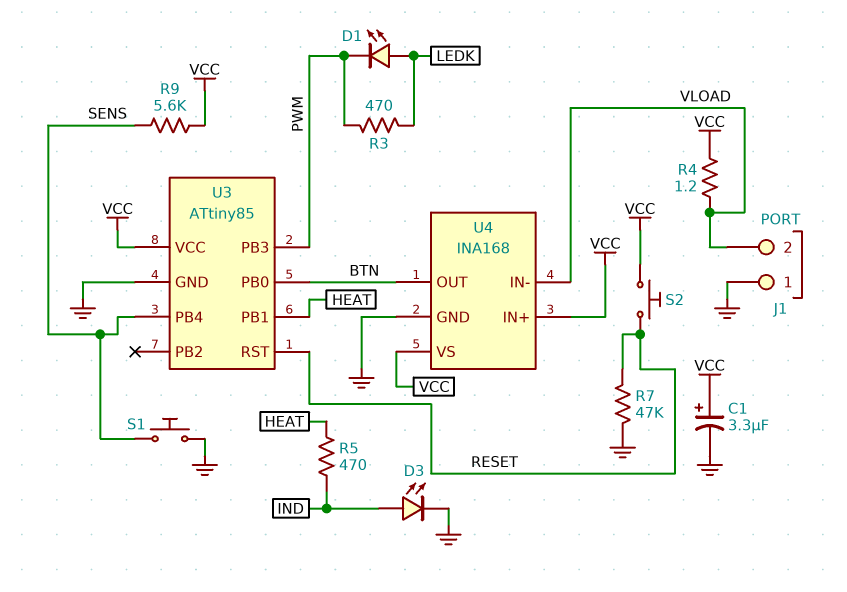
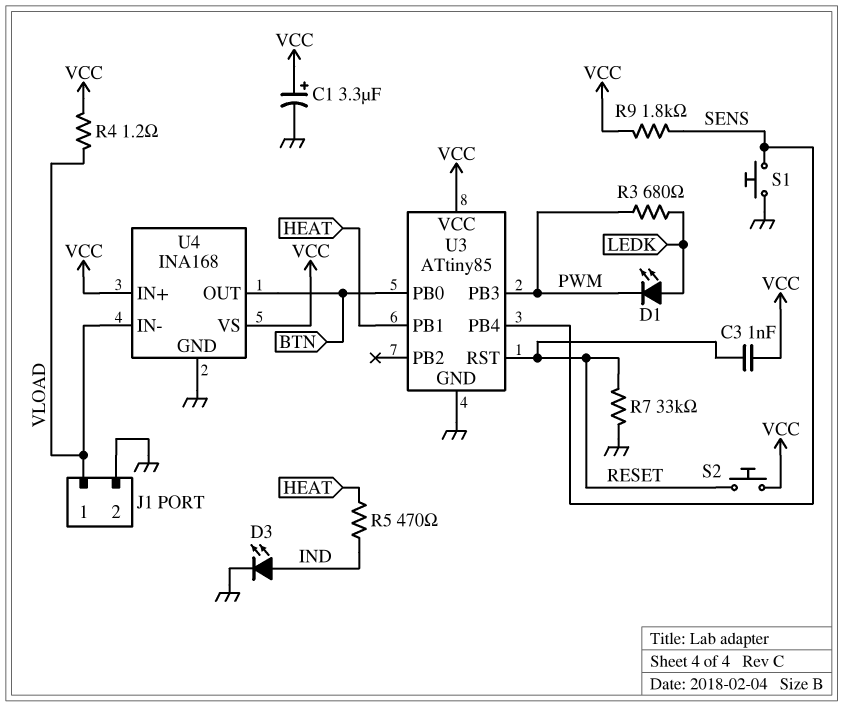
C3: none -> 1nF (RESET, VCC)
J1 pin 1: GND -> VLOAD
J1 pin 2: VLOAD -> GND
R3: 470 (LEDK, PWM) -> 680 (LEDK, PWM)
R7: 47k (GND, RESET) -> 33k (GND, RESET)
R9: 5.6k (SENS, VCC) -> 1.8k (SENS, VCC)

